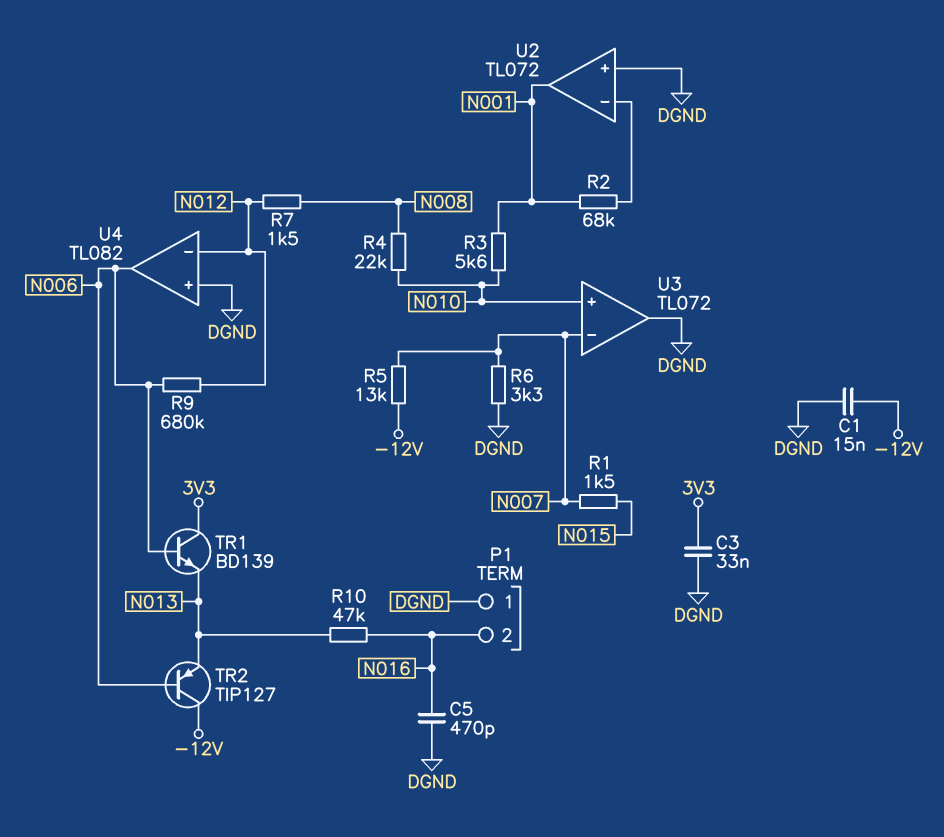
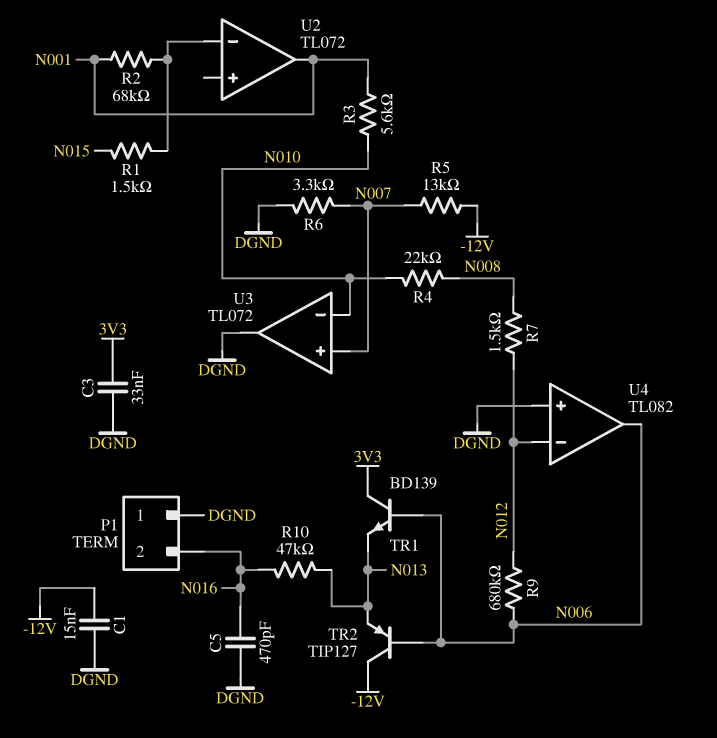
R1: 1.5k (N007, N015) -> 1.5k (N015, U2/in-)
U2 pin in+: DGND -> none
U3 pin in+: N010 -> N007
U3 pin in-: N007 -> N010

